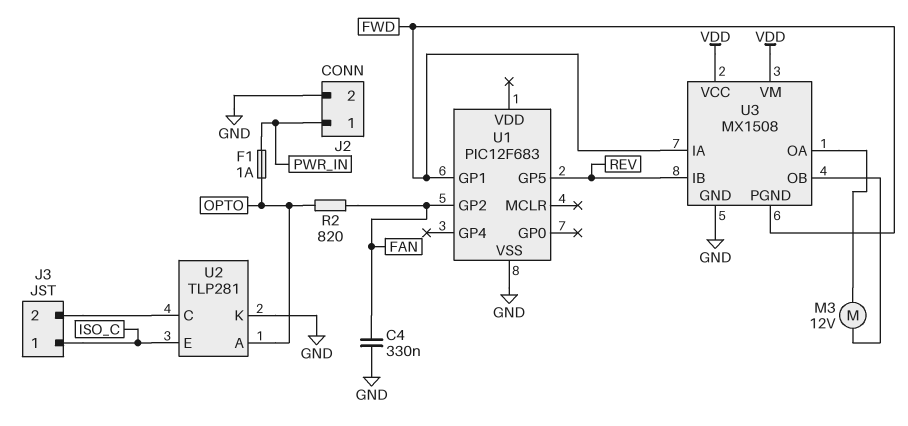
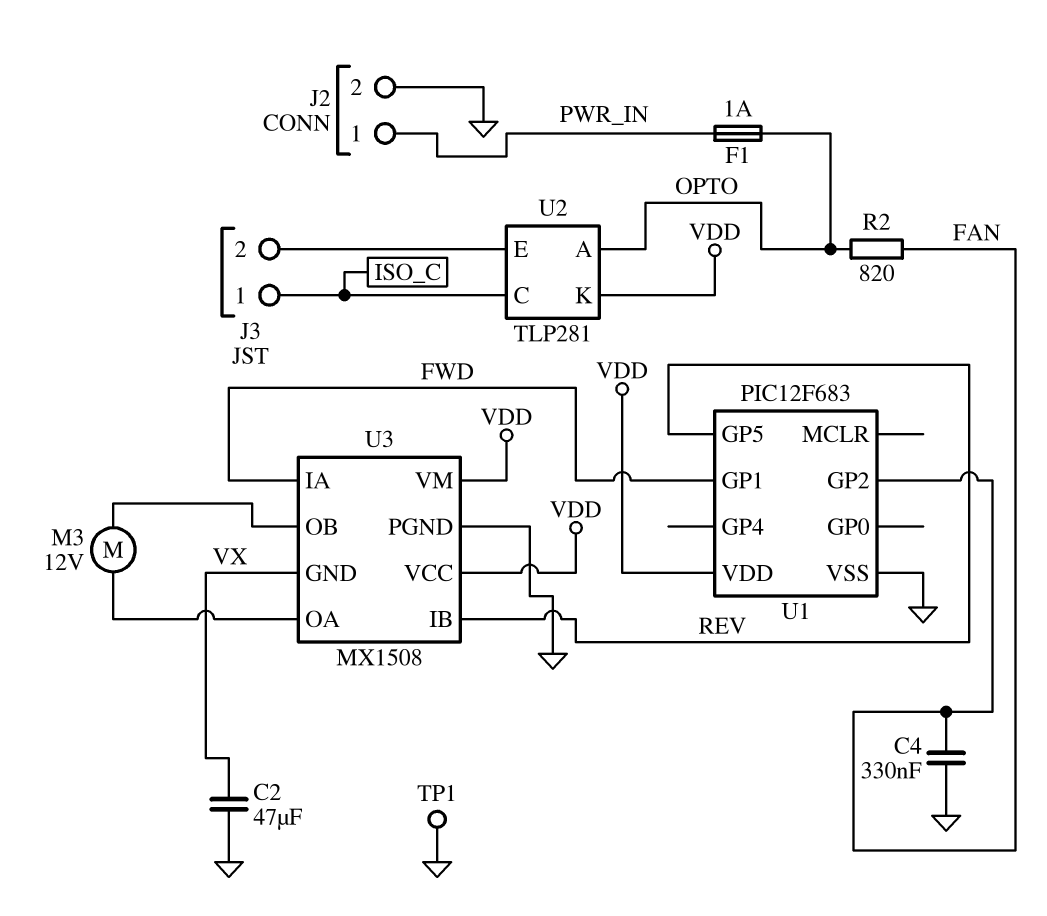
C2: none -> 47uF (GND, VX)
TP1: none -> test point (GND)
U1 pin VDD: none -> VDD
U2 pin C: J3/2 -> ISO_C
U2 pin E: ISO_C -> J3/2
U2 pin K: GND -> VDD
U3 pin GND: GND -> VX
U3 pin PGND: FWD -> GND

